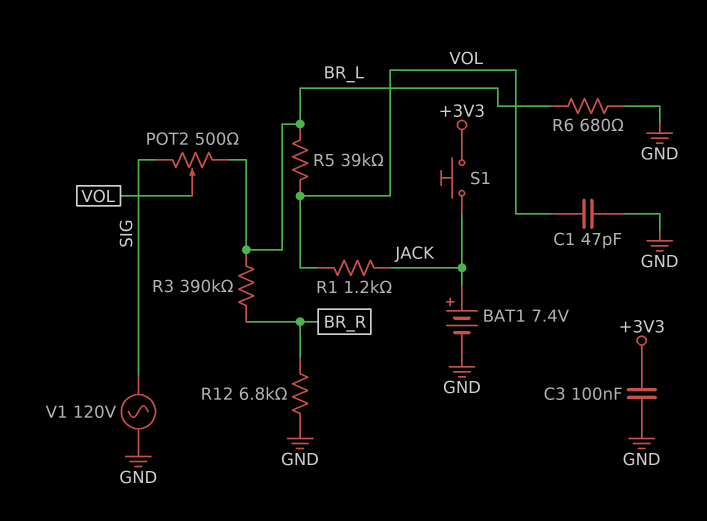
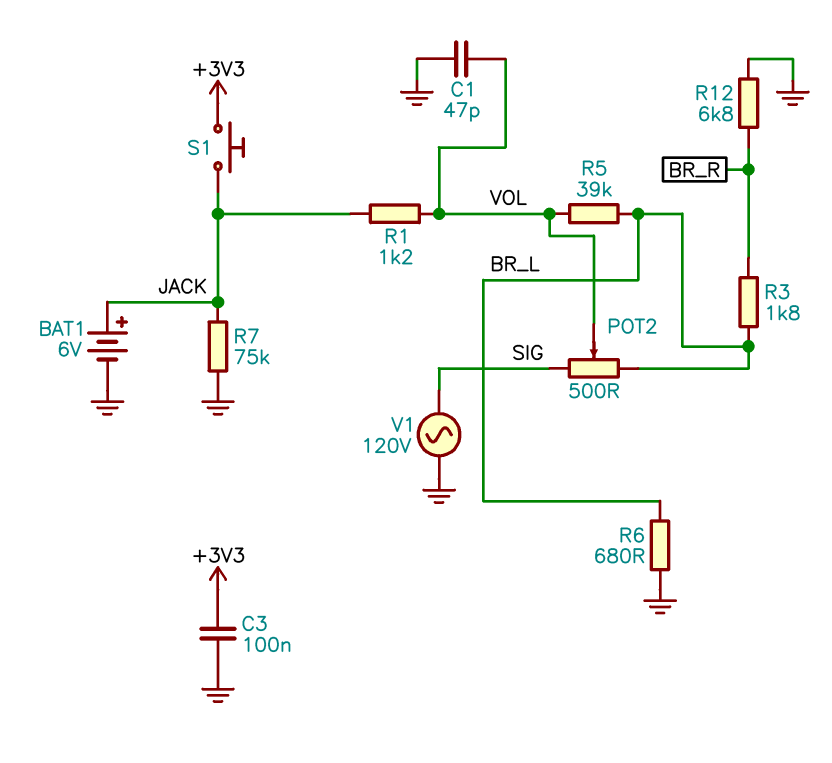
BAT1: 7.4V (plus JACK, minus GND) -> 6V (plus JACK, minus GND)
R3: 390k (BR_L, BR_R) -> 1.8k (BR_L, BR_R)
R7: none -> 75k (GND, JACK)

